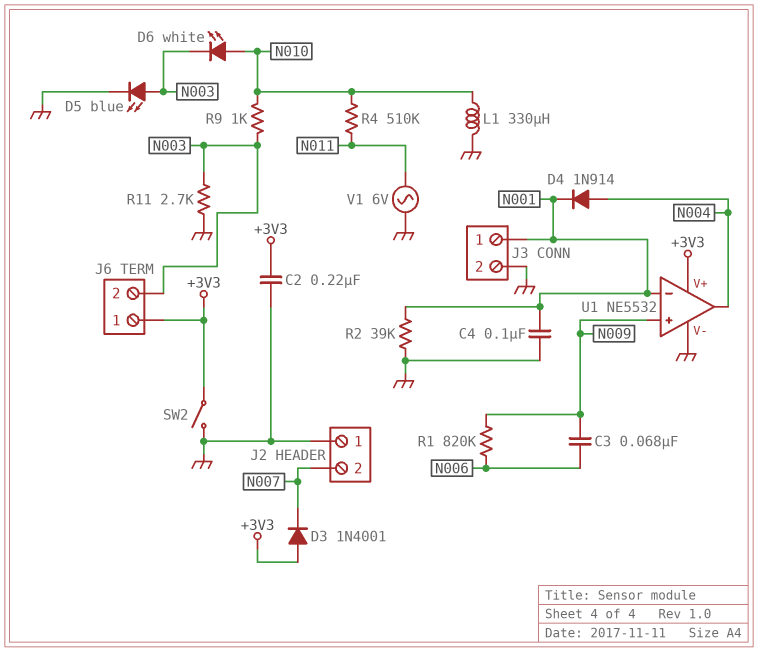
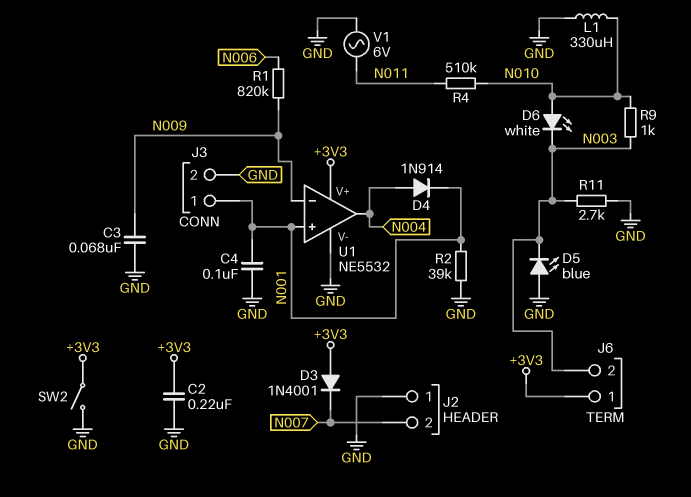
C3: 68nF (N006, N009) -> 68nF (GND, N009)
D5: LED blue (A N003, K GND) -> LED blue (A GND, K N003)
U1 pin in+: N009 -> N001
U1 pin in-: N001 -> N009

